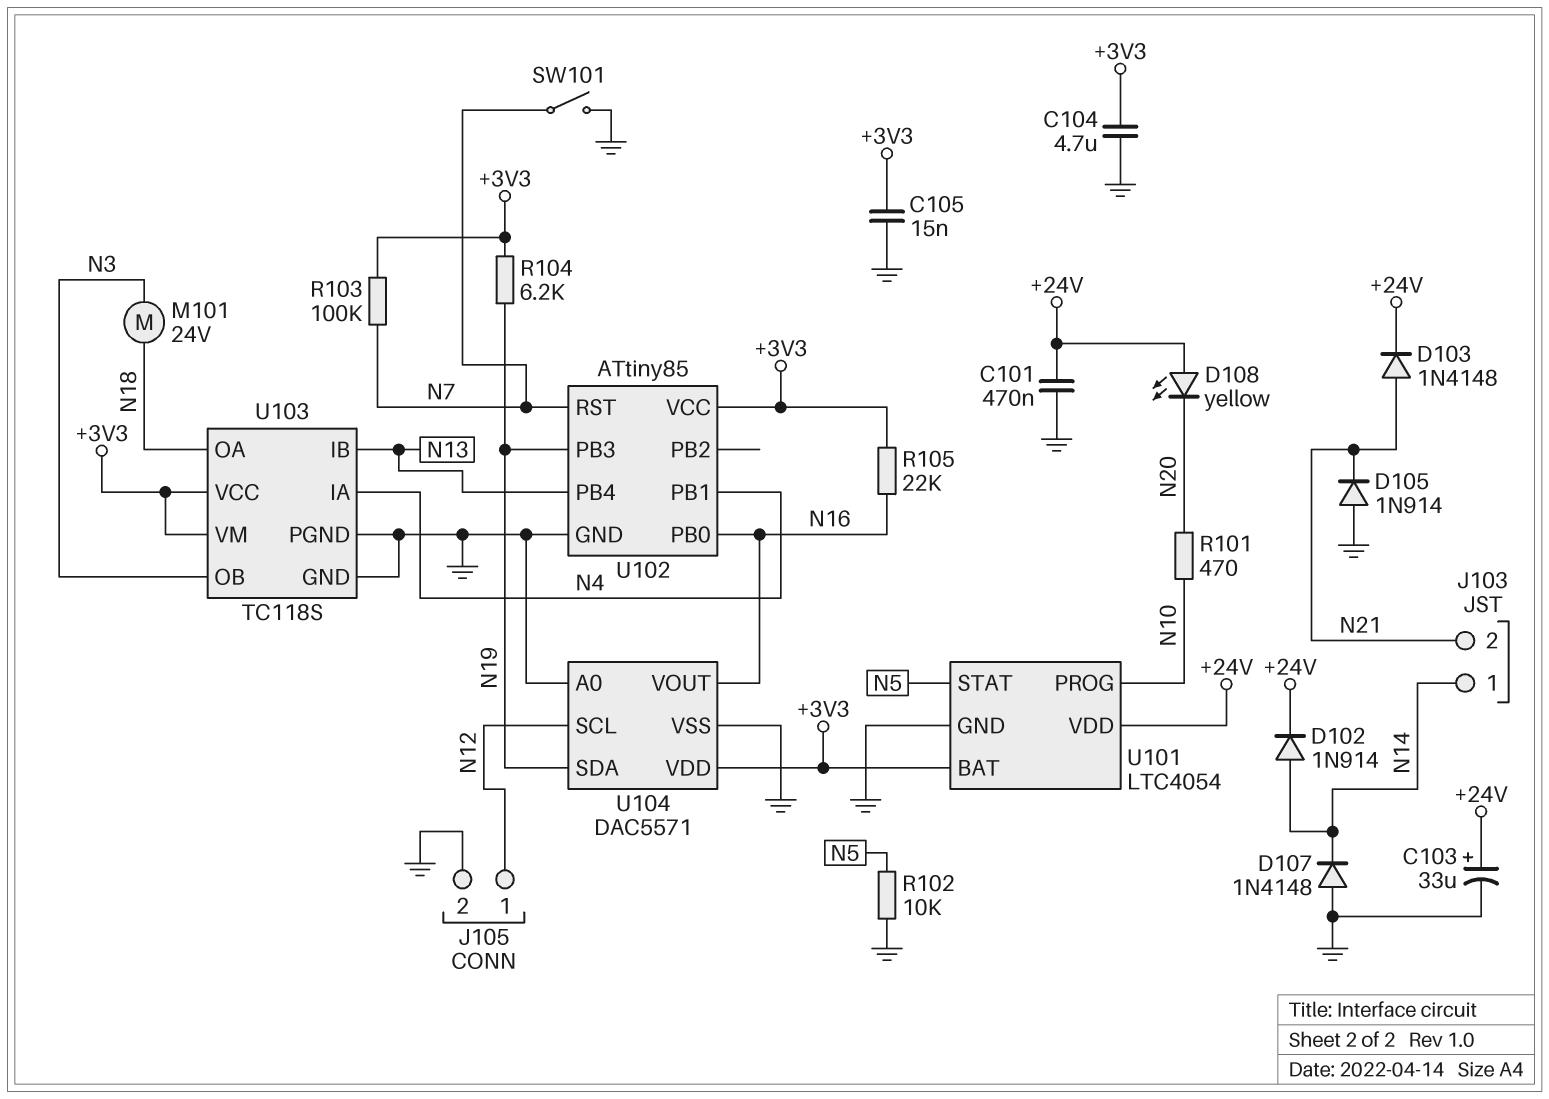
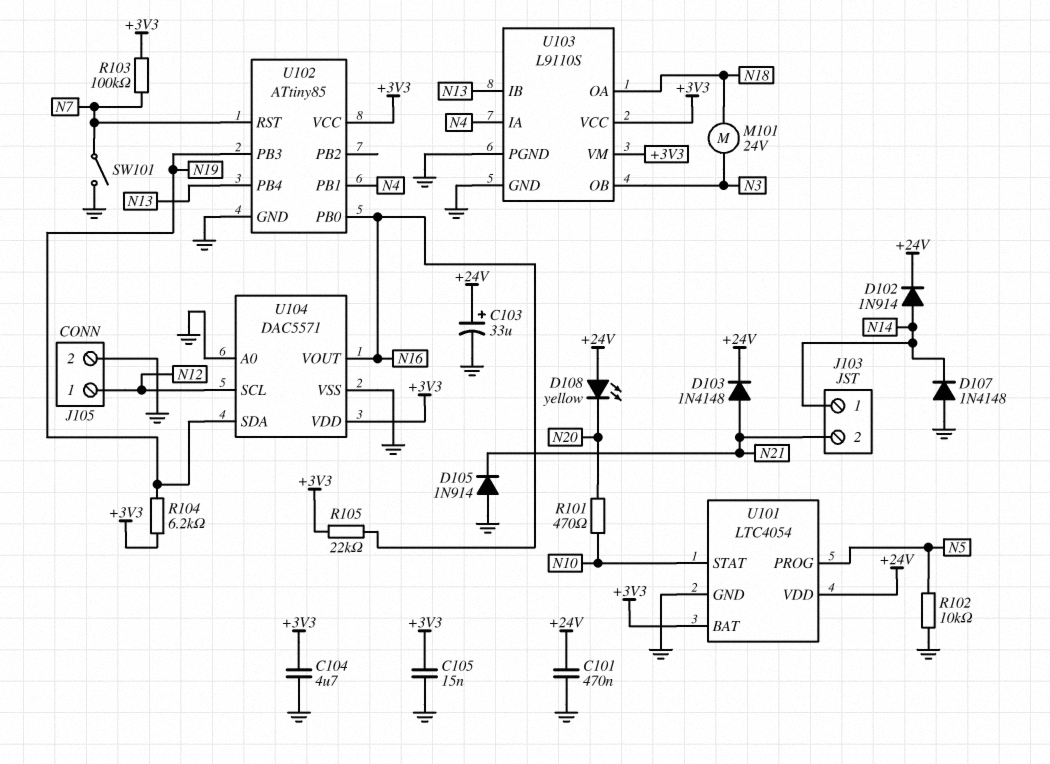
U101 pin PROG: N10 -> N5
U101 pin STAT: N5 -> N10
U103: TC118S -> L9110S

